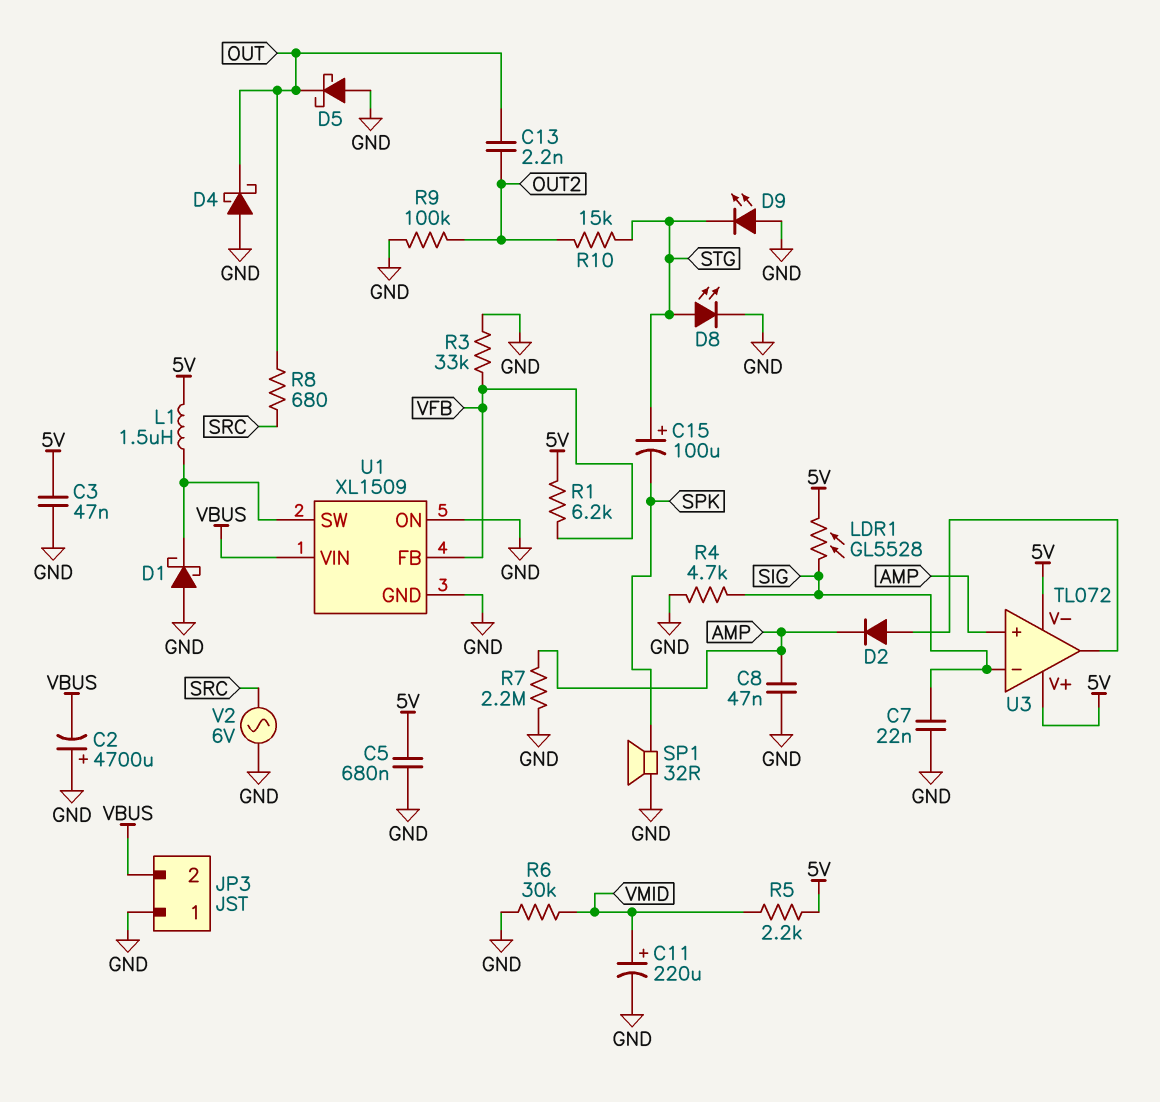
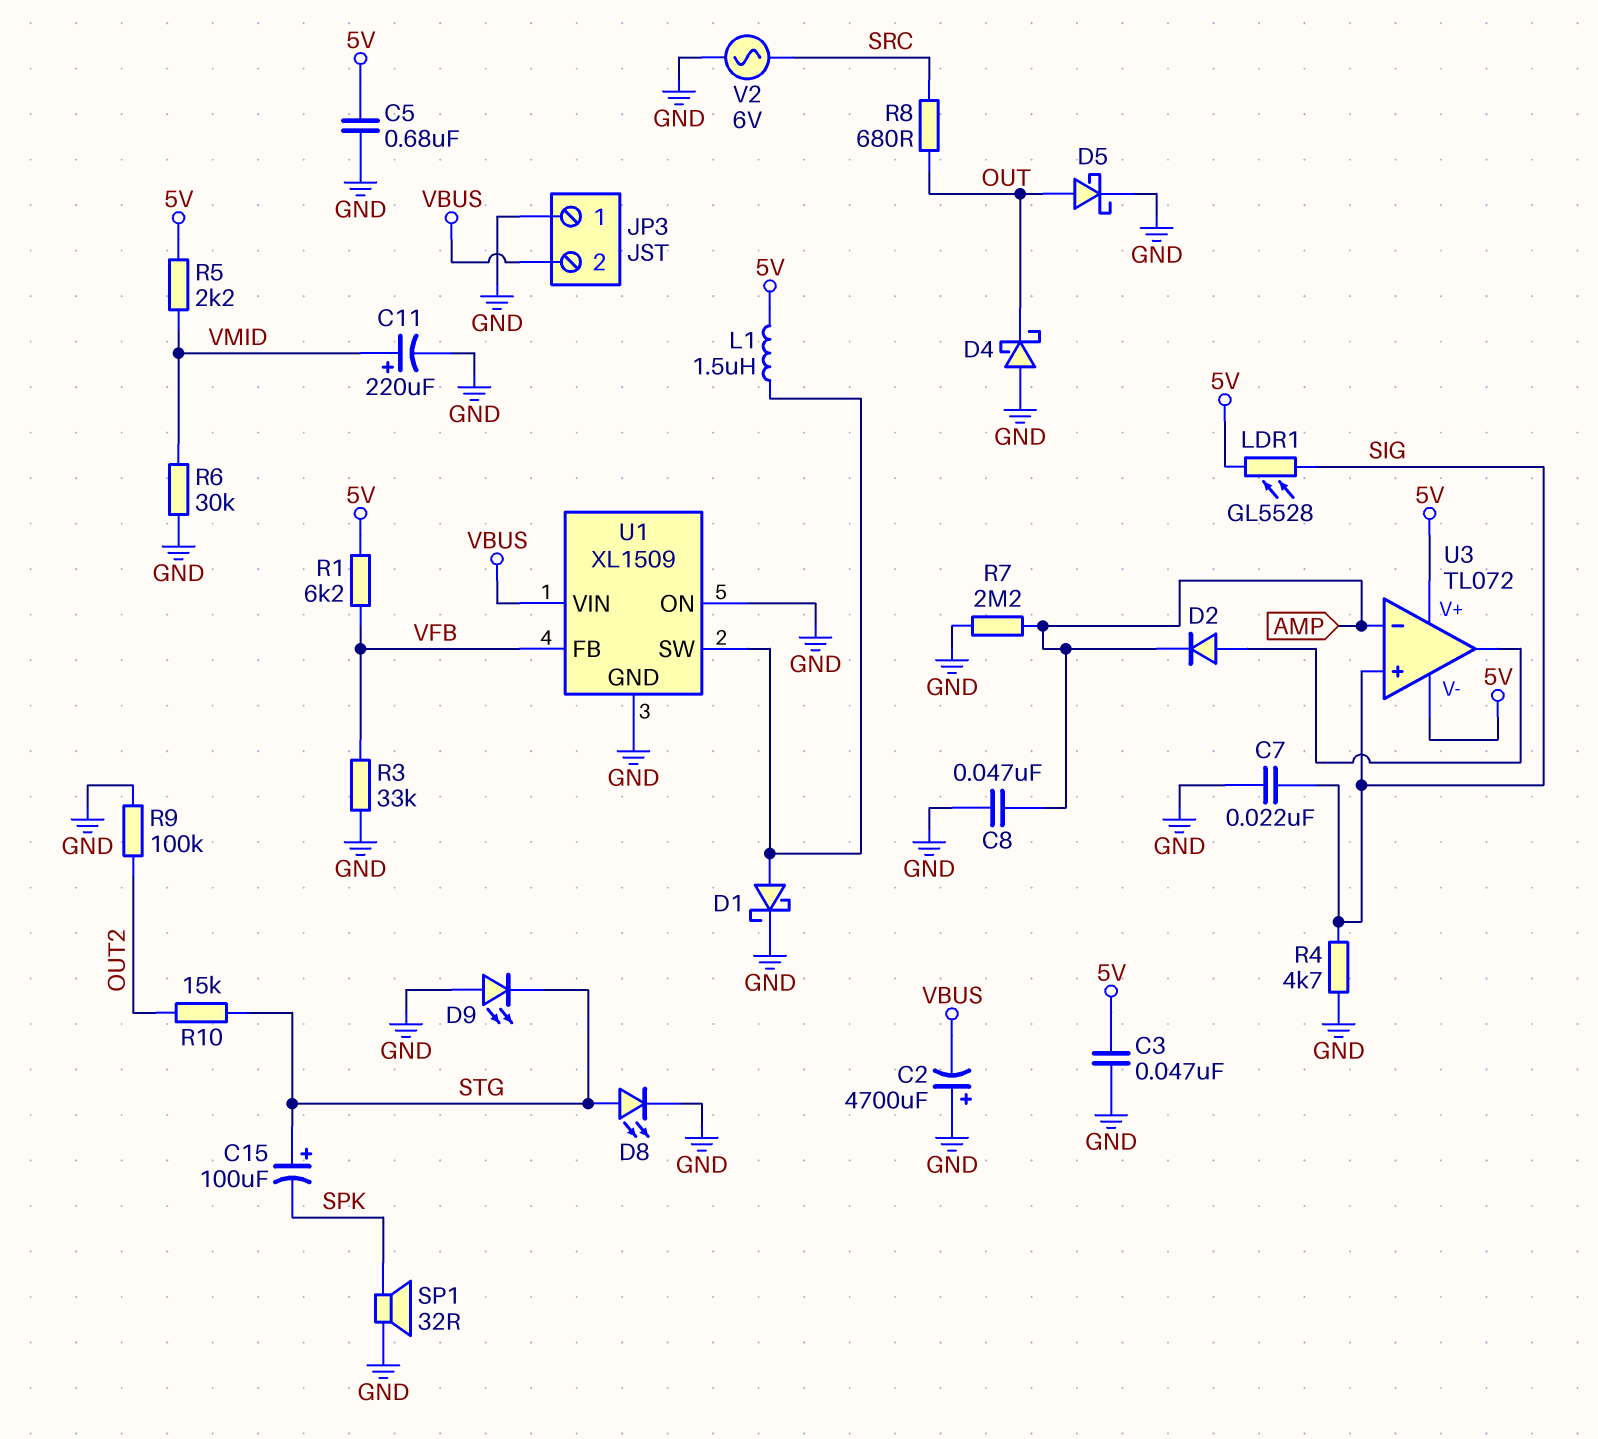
C13: 2.2nF (OUT, OUT2) -> none
D1: schottky (A GND, K U1/SW) -> schottky (A U1/SW, K GND)
D5: schottky (A GND, K OUT) -> schottky (A OUT, K GND)
U3 pin in+: AMP -> SIG
U3 pin in-: SIG -> AMP

